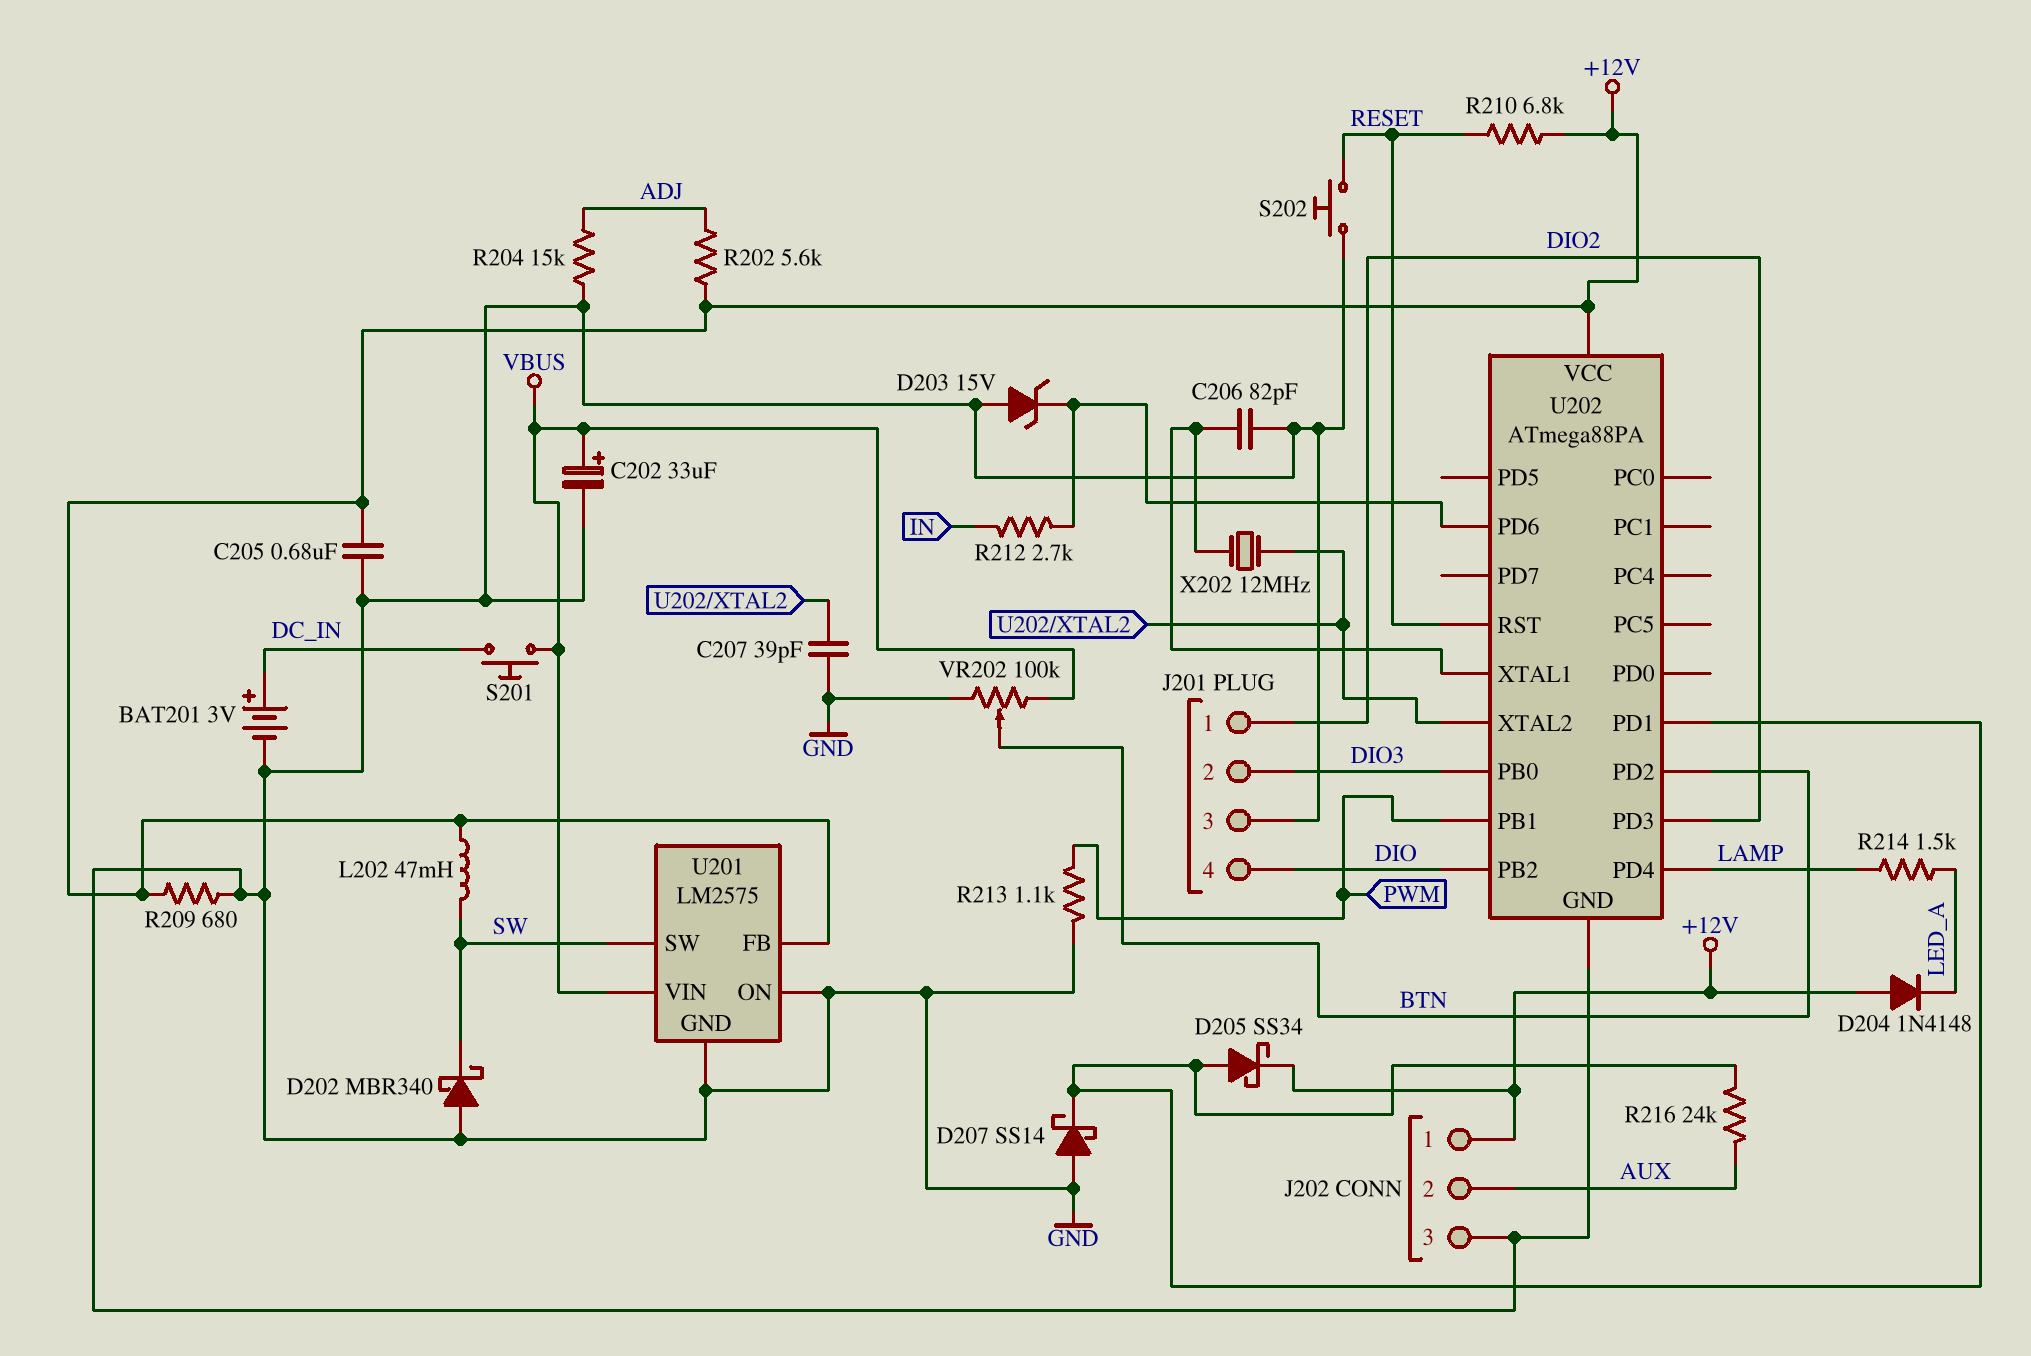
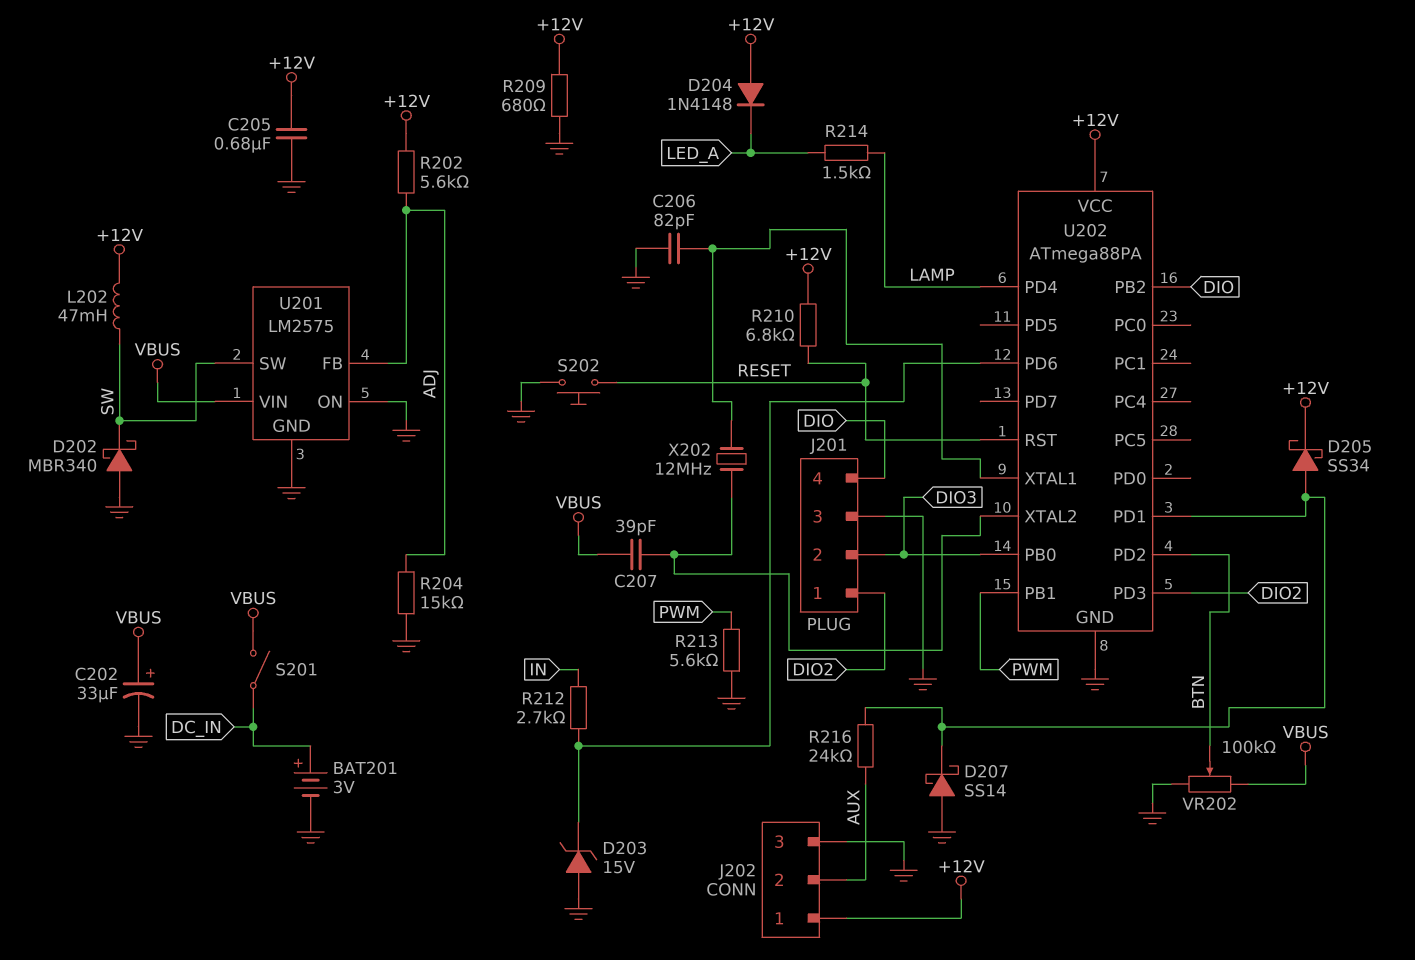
C207: 39pF (GND, U202/XTAL2) -> 39pF (U202/XTAL2, VBUS)
R213: 1.1k (GND, PWM) -> 5.6k (GND, PWM)
S201: button (DC_IN, VBUS) -> switch (DC_IN, VBUS)
U201 pin FB: +12V -> ADJ

